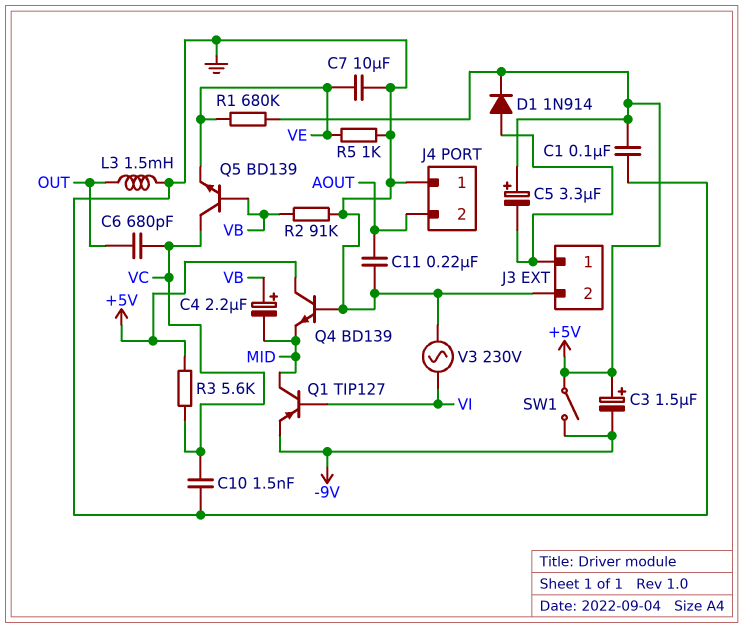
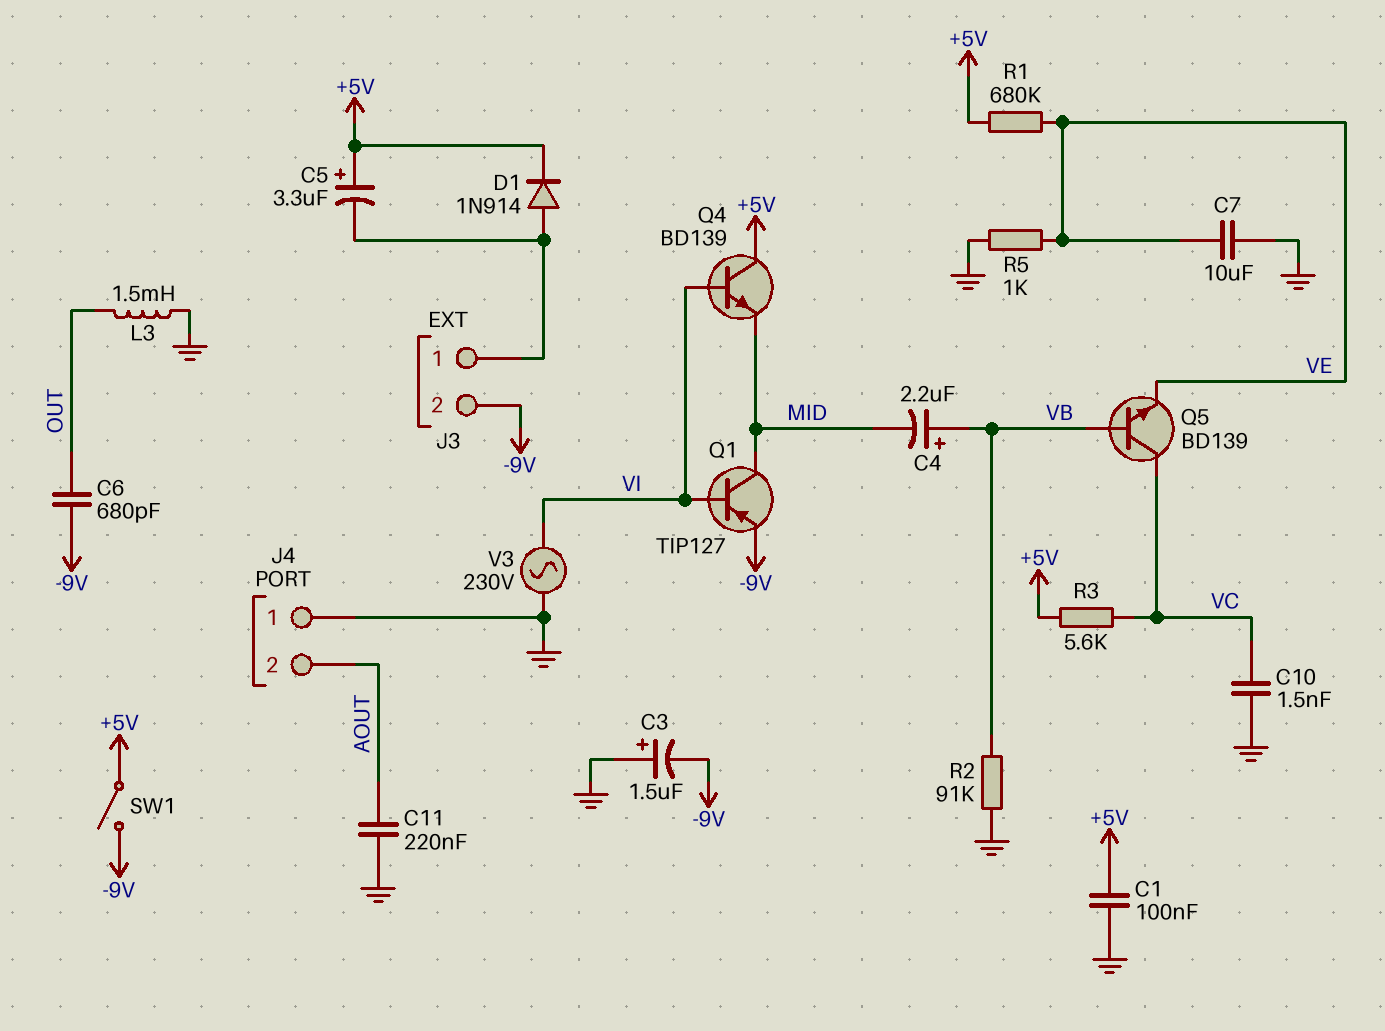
C3: 1.5uF (plus +5V, minus -9V) -> 1.5uF (plus GND, minus -9V)
C6: 680pF (OUT, VC) -> 680pF (-9V, OUT)
J3 pin 2: GND -> -9V
Q4: NPN BD139 (B GND, C +5V, E MID) -> NPN BD139 (B VI, C +5V, E MID)

